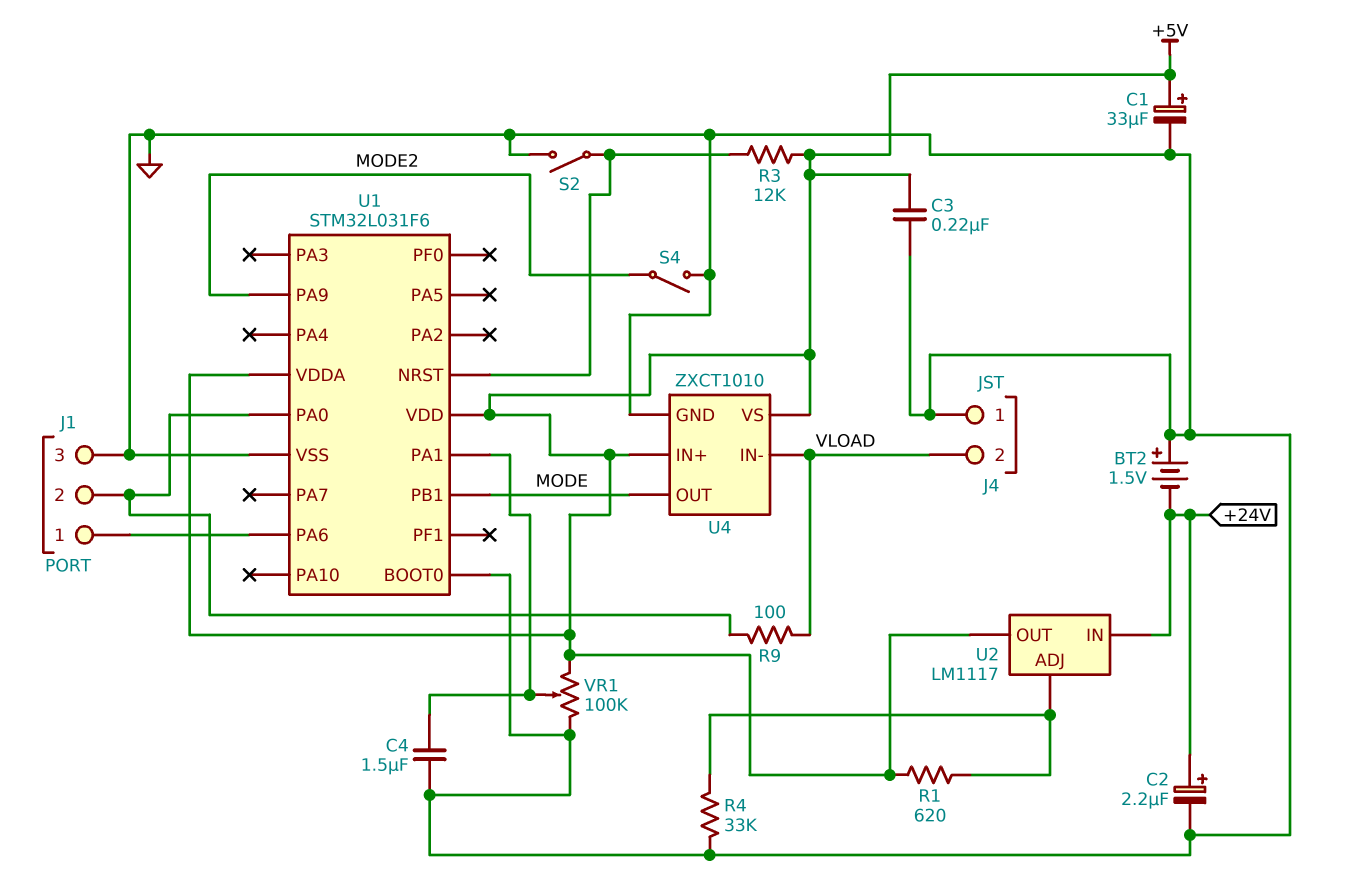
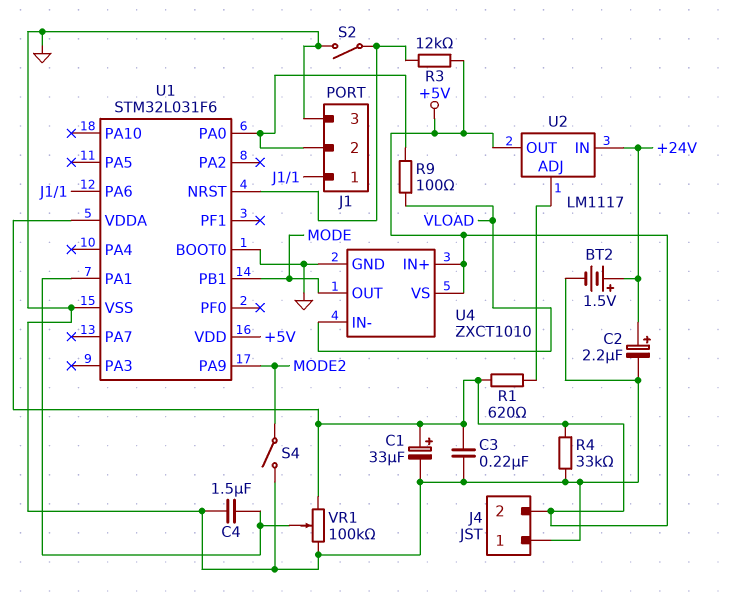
BT2: 1.5V (plus GND, minus +24V) -> 1.5V (plus +24V, minus GND)
J4 pin 2: VLOAD -> +5V
R4: 33k (GND, U2/ADJ) -> 33k (+5V, GND)

